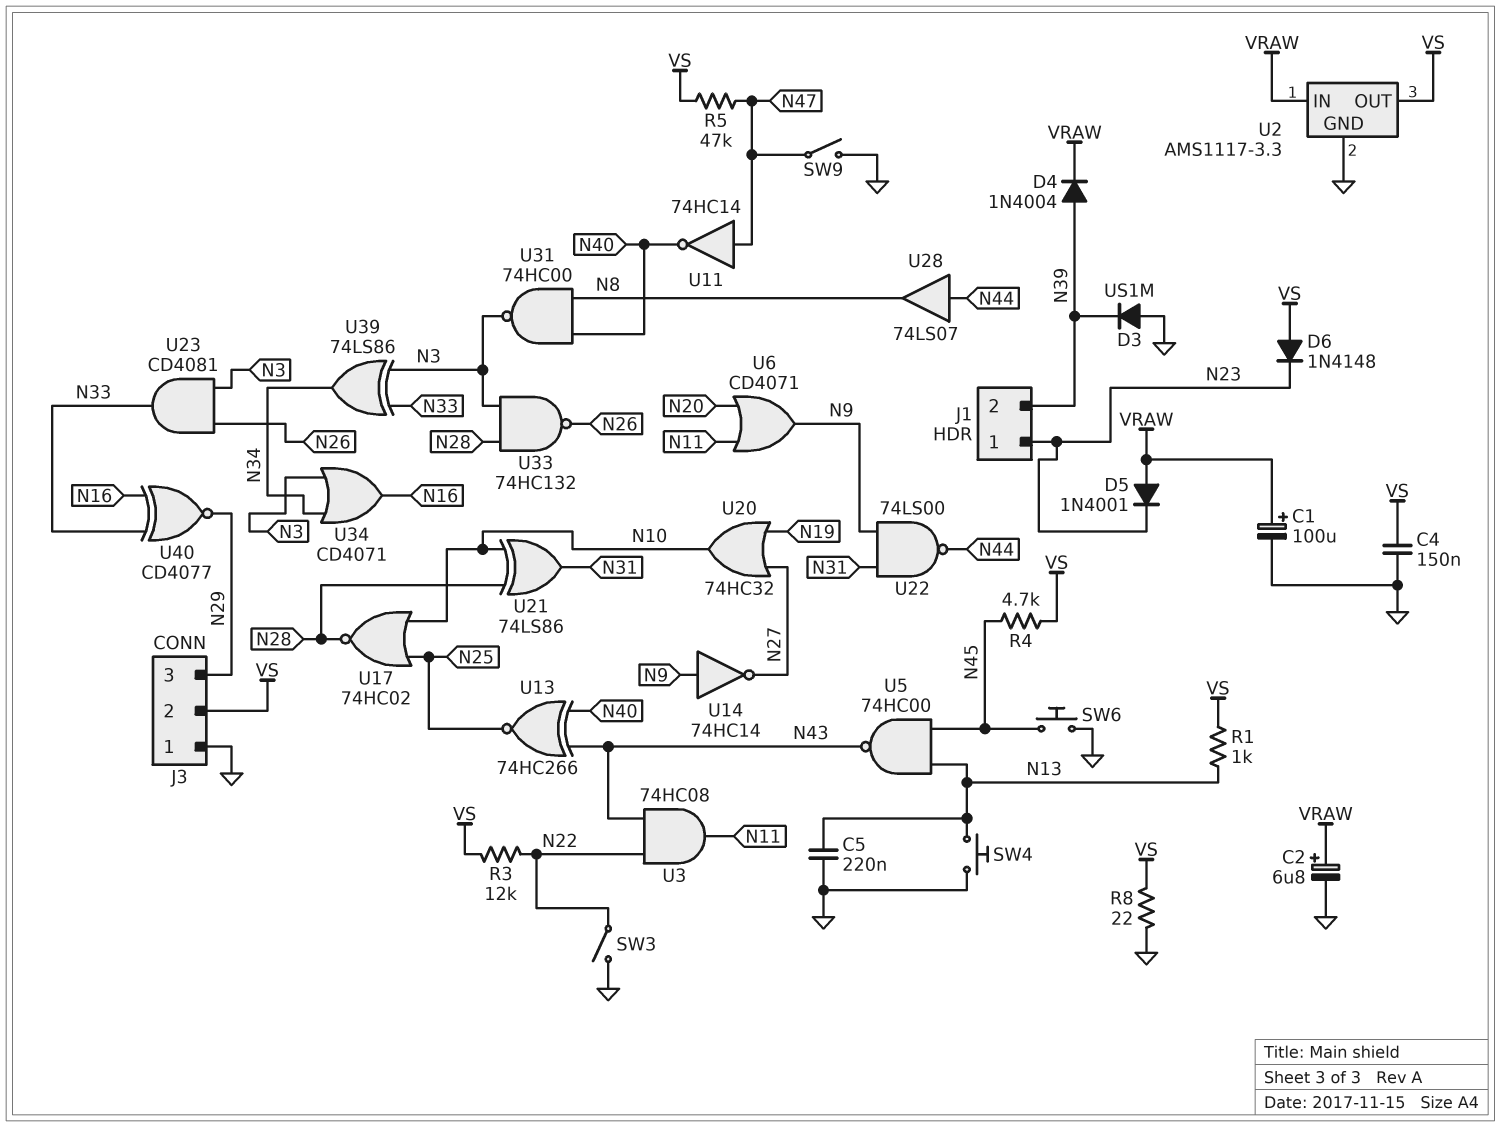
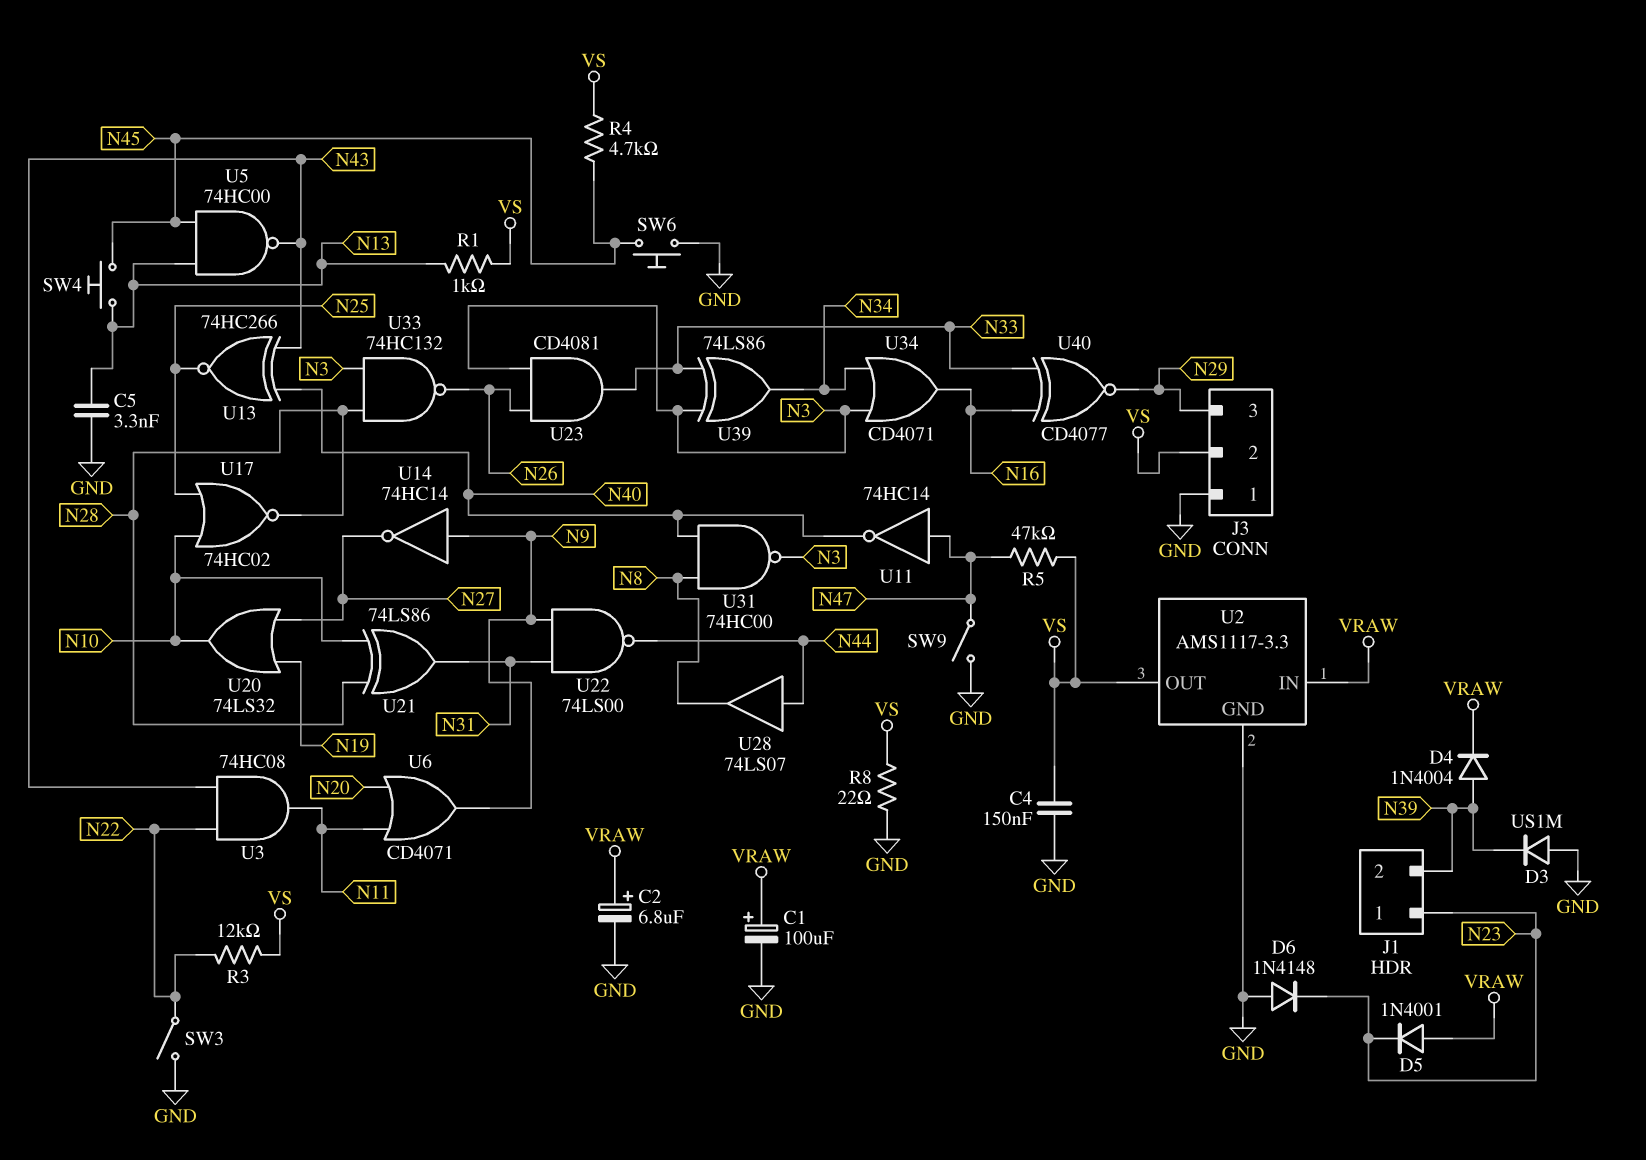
C5: 220nF (GND, N13) -> 3.3nF (GND, N13)
D6: diode 1N4148 (A VS, K N23) -> diode 1N4148 (A GND, K N23)
SW4: button (GND, N13) -> button (N13, N45)
U20: OR 74HC32 (in N19, in N27, out N10) -> OR 74LS32 (in N19, in N27, out N10)

